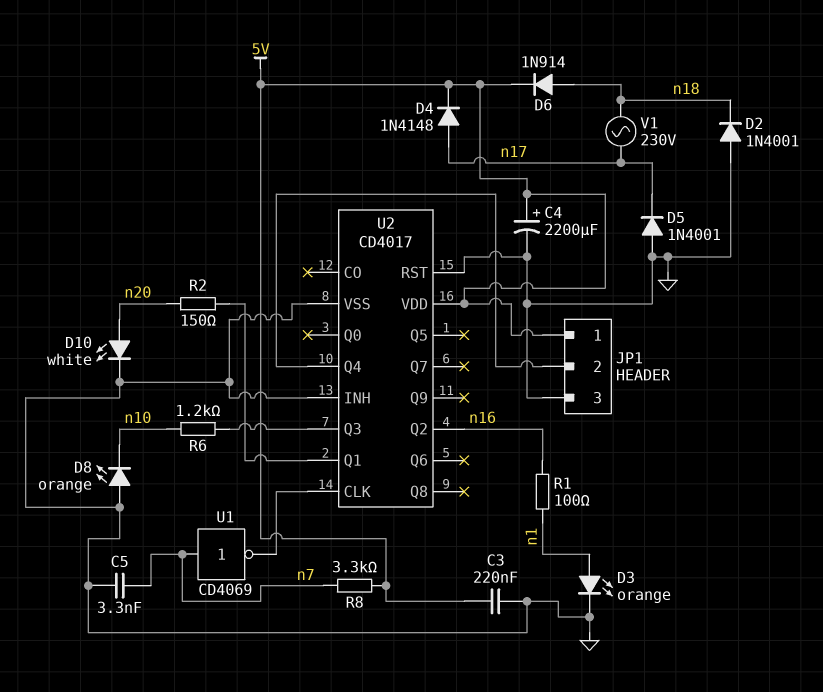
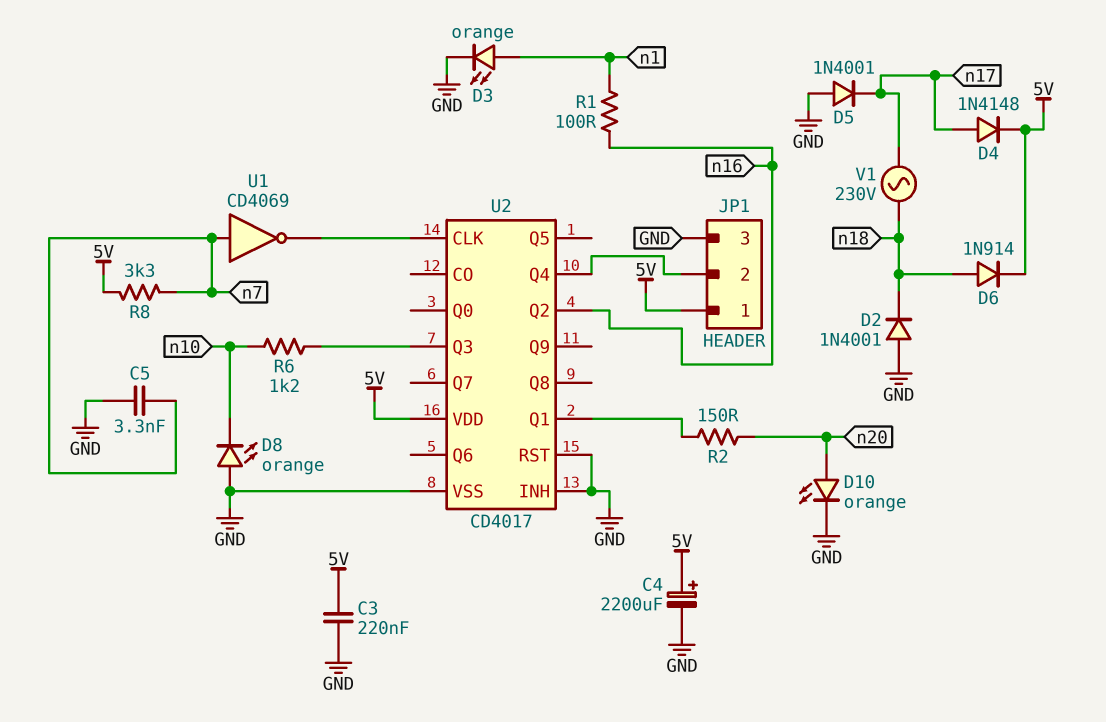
D10: LED white (A n20, K GND) -> LED orange (A n20, K GND)

